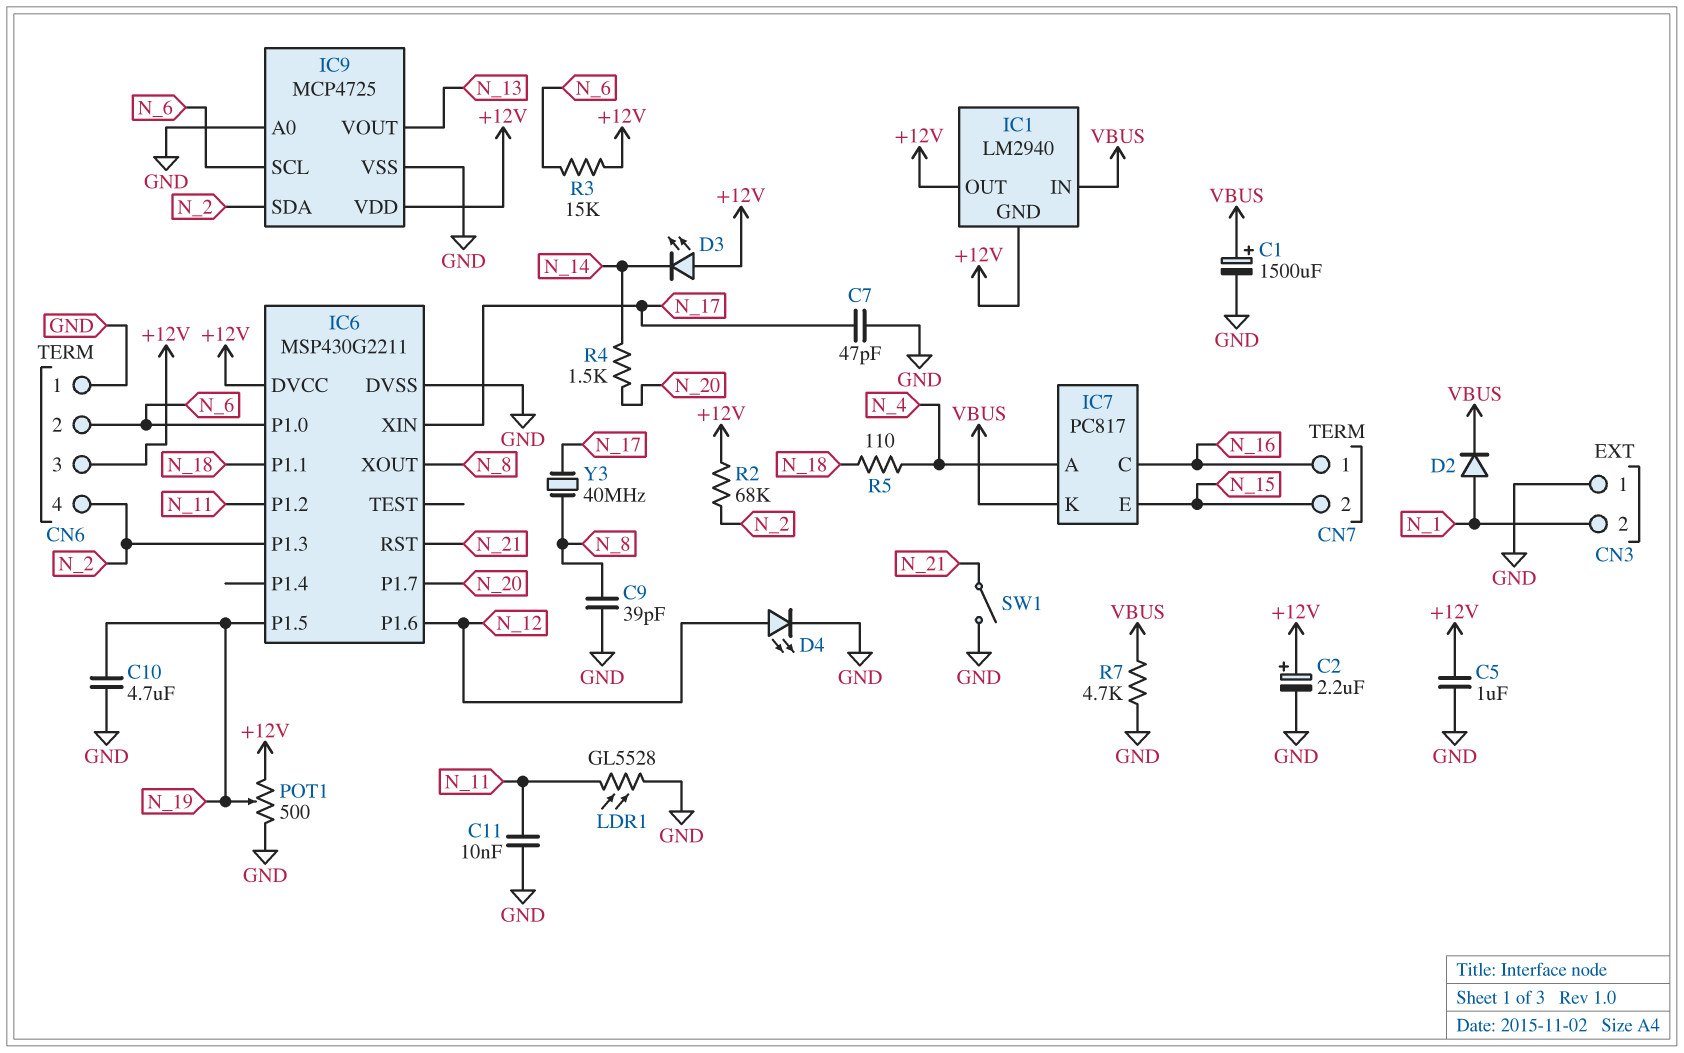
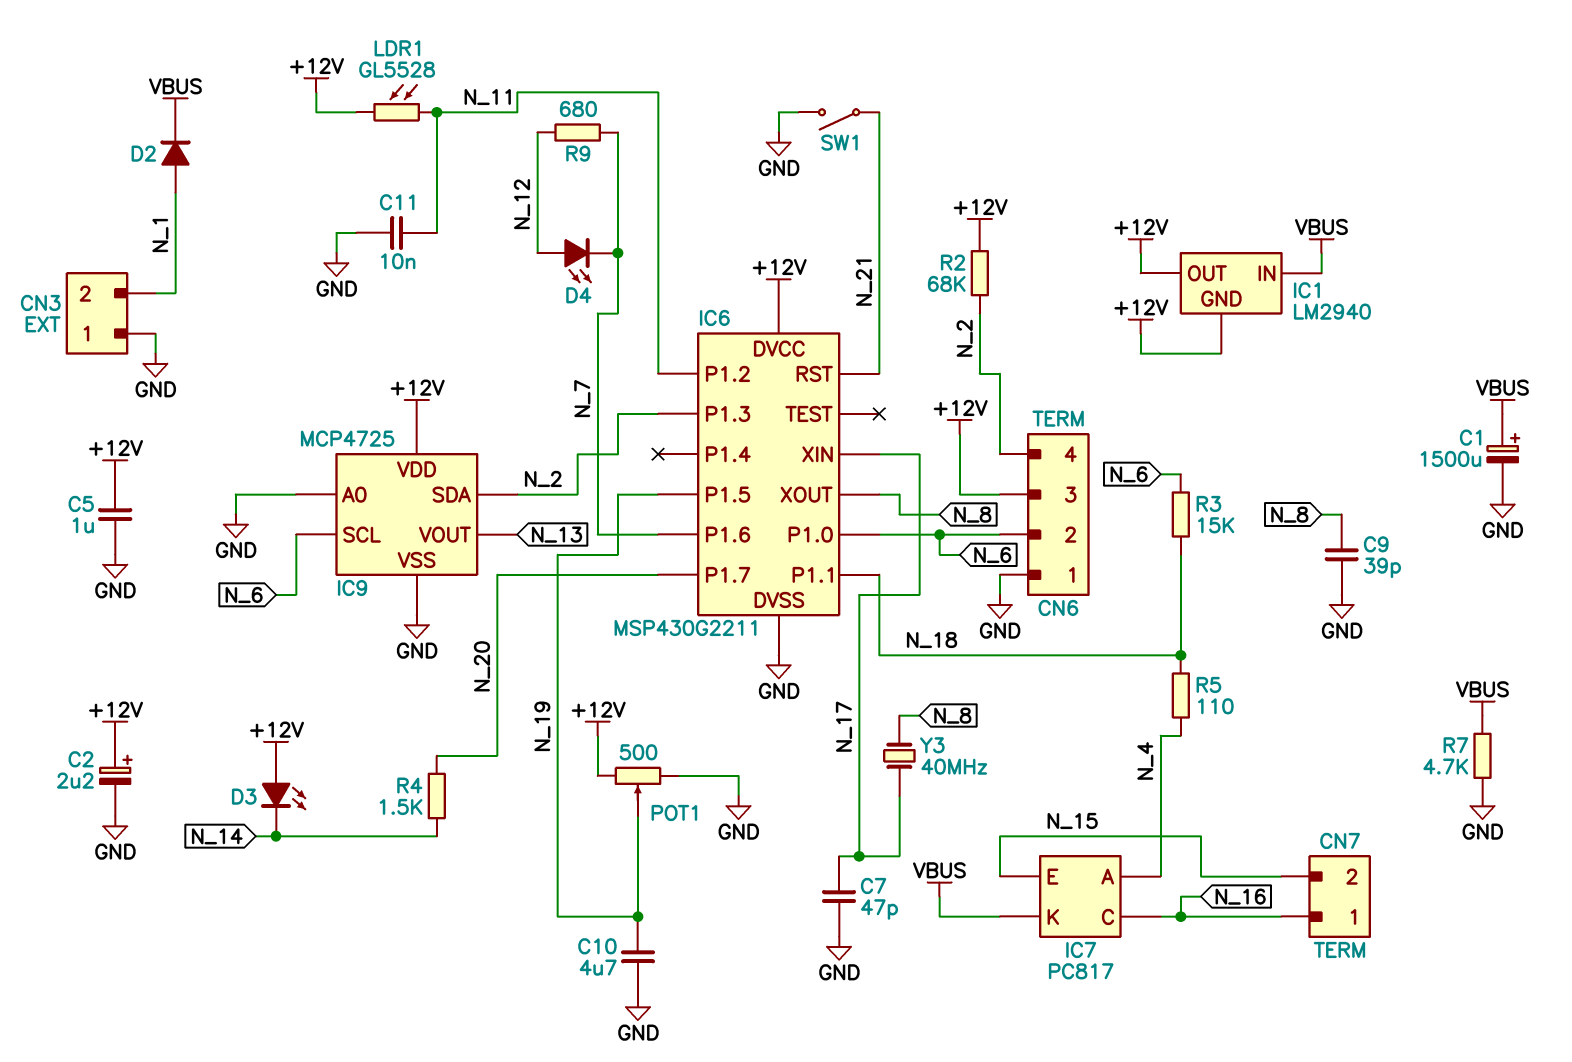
D4: LED (A N_12, K GND) -> LED (A N_12, K N_7)
IC6 pin P1.6: N_12 -> N_7
LDR1: GL5528 (GND, N_11) -> GL5528 (+12V, N_11)
R3: 15k (+12V, N_6) -> 15k (N_6, N_18)
R9: none -> 680 (N_7, N_12)

